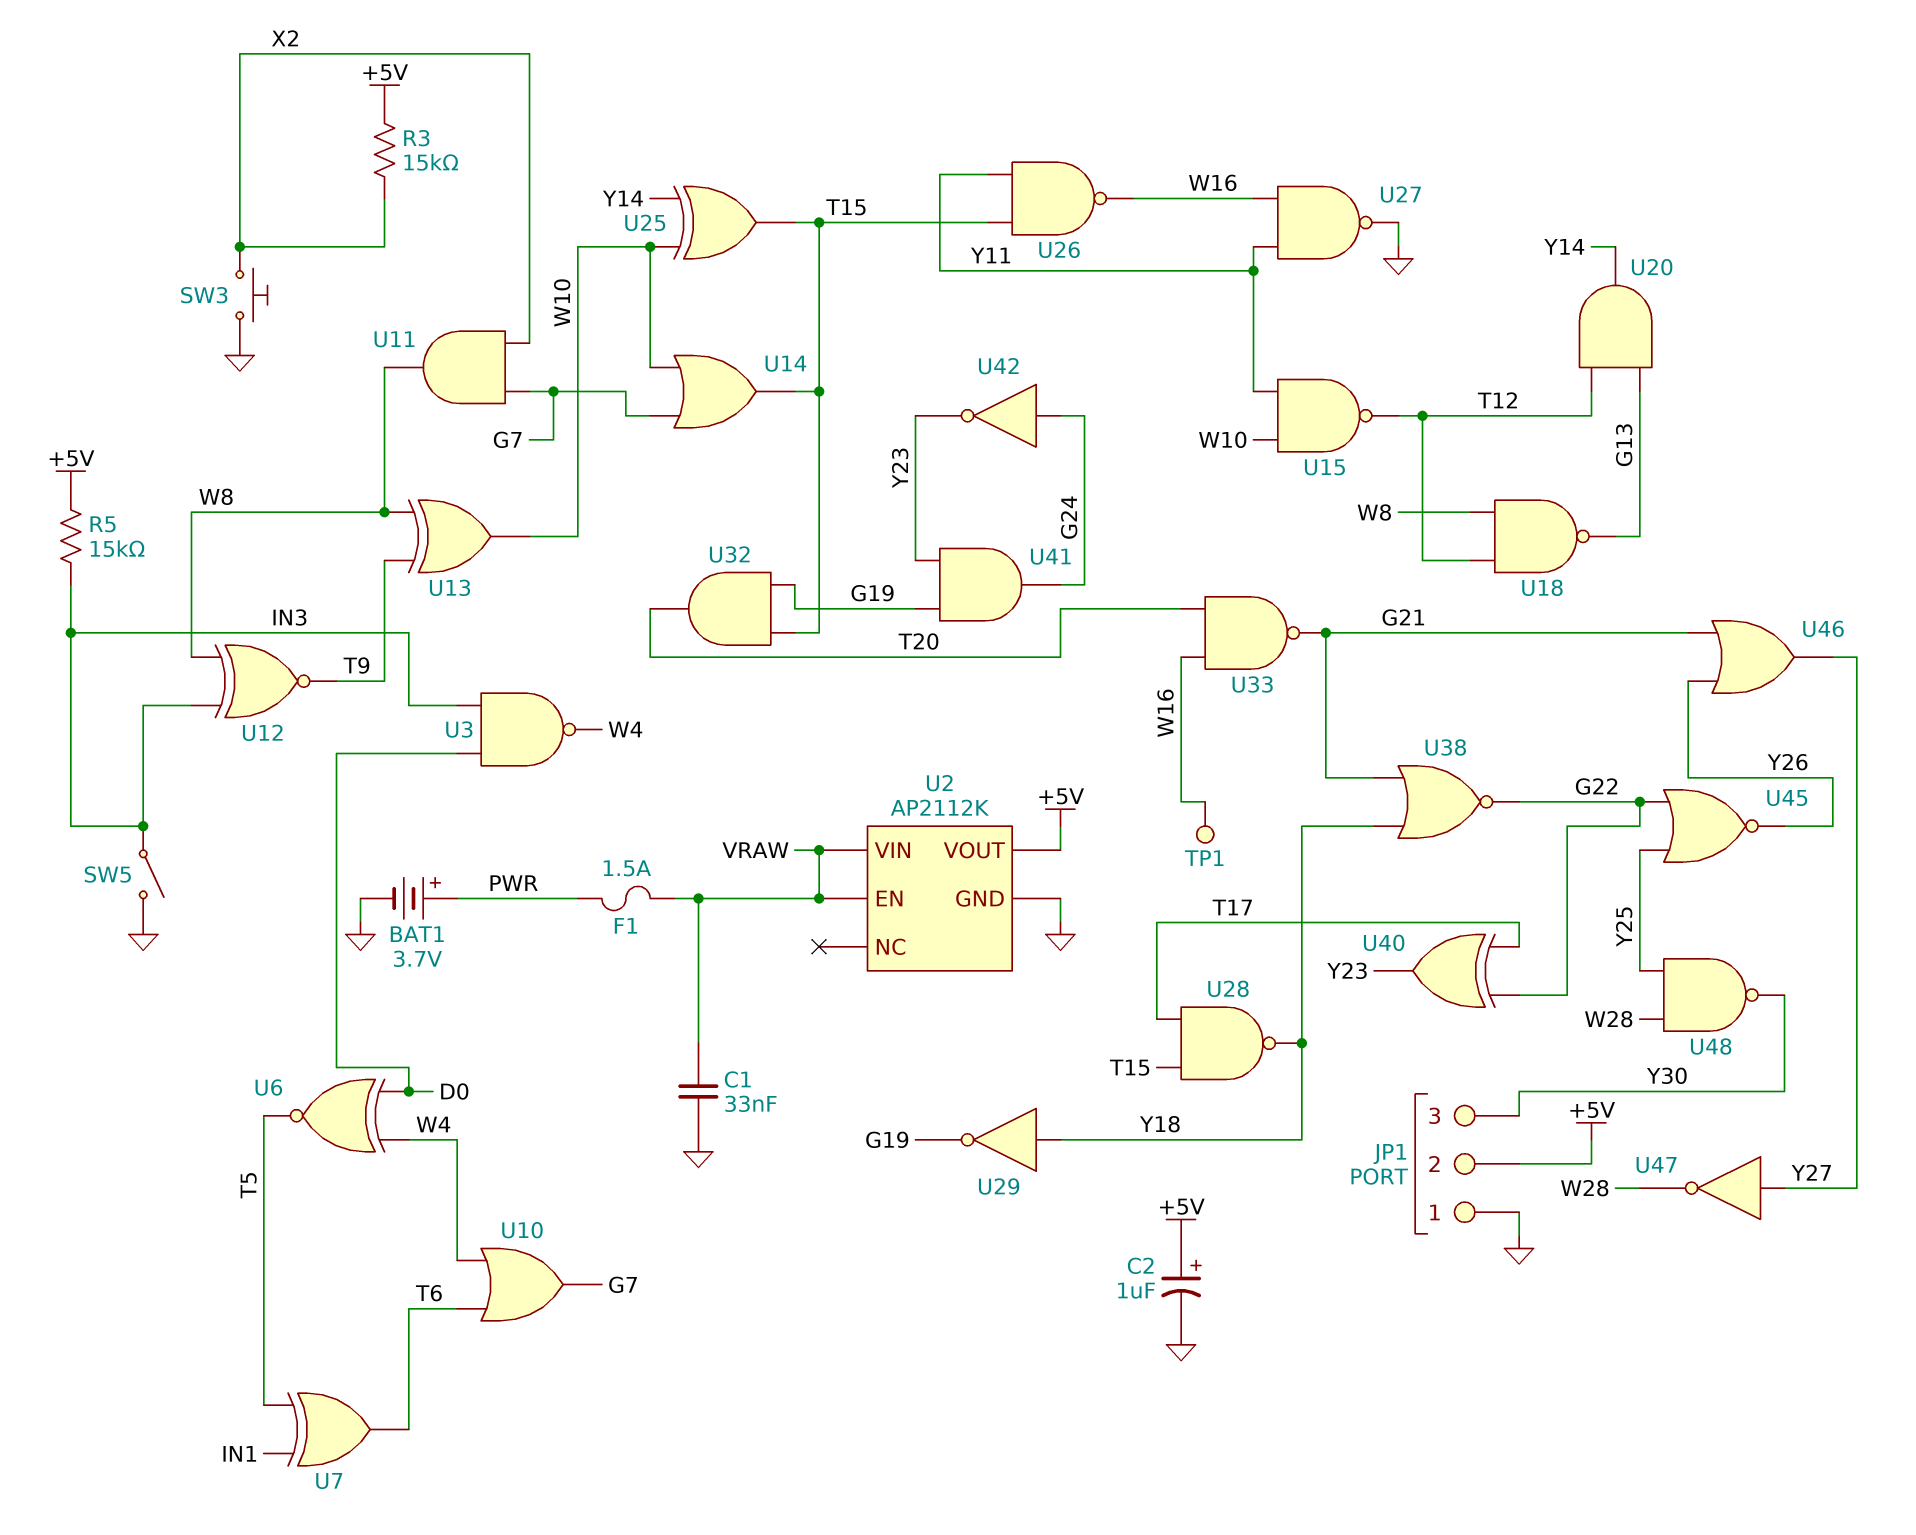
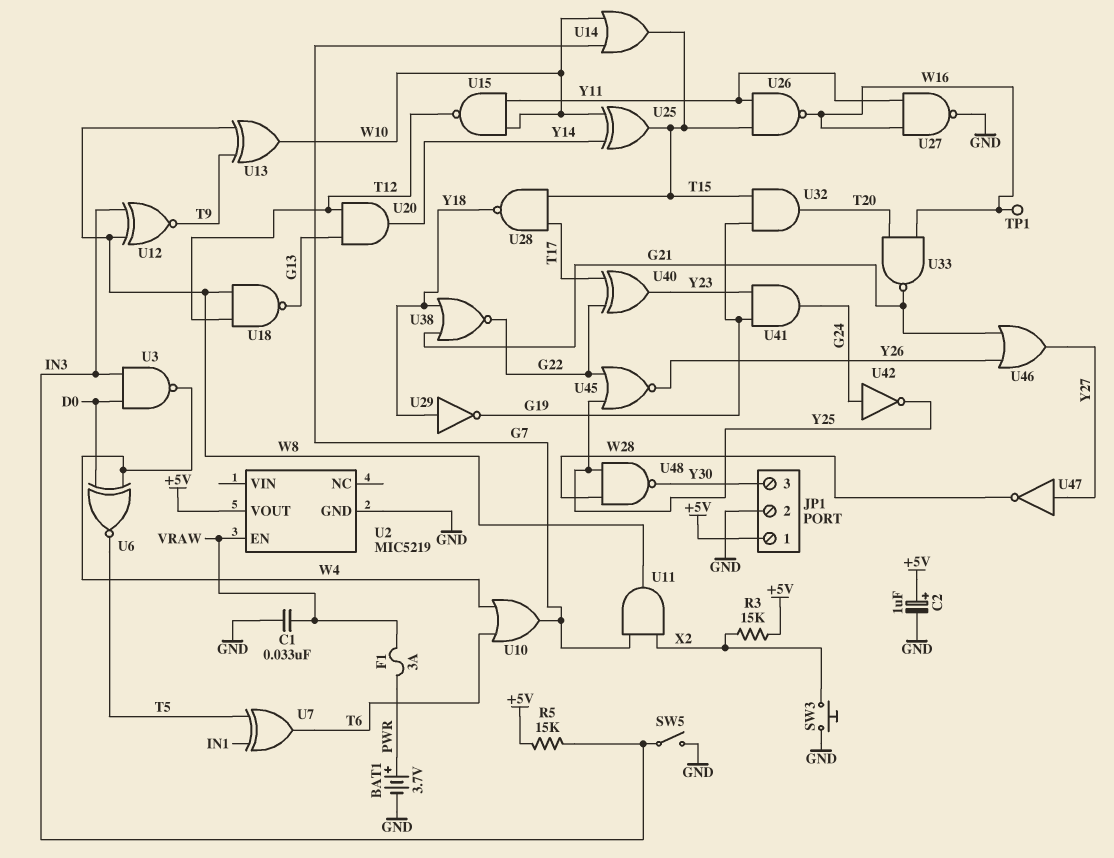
F1: 1.5A (PWR, VRAW) -> 3A (PWR, VRAW)
JP1 pin 1: GND -> +5V
JP1 pin 2: +5V -> GND
U2: AP2112K -> MIC5219
U2 pin VIN: VRAW -> none
U42: NOT (in G24, out Y23) -> NOT (in G24, out Y25)

